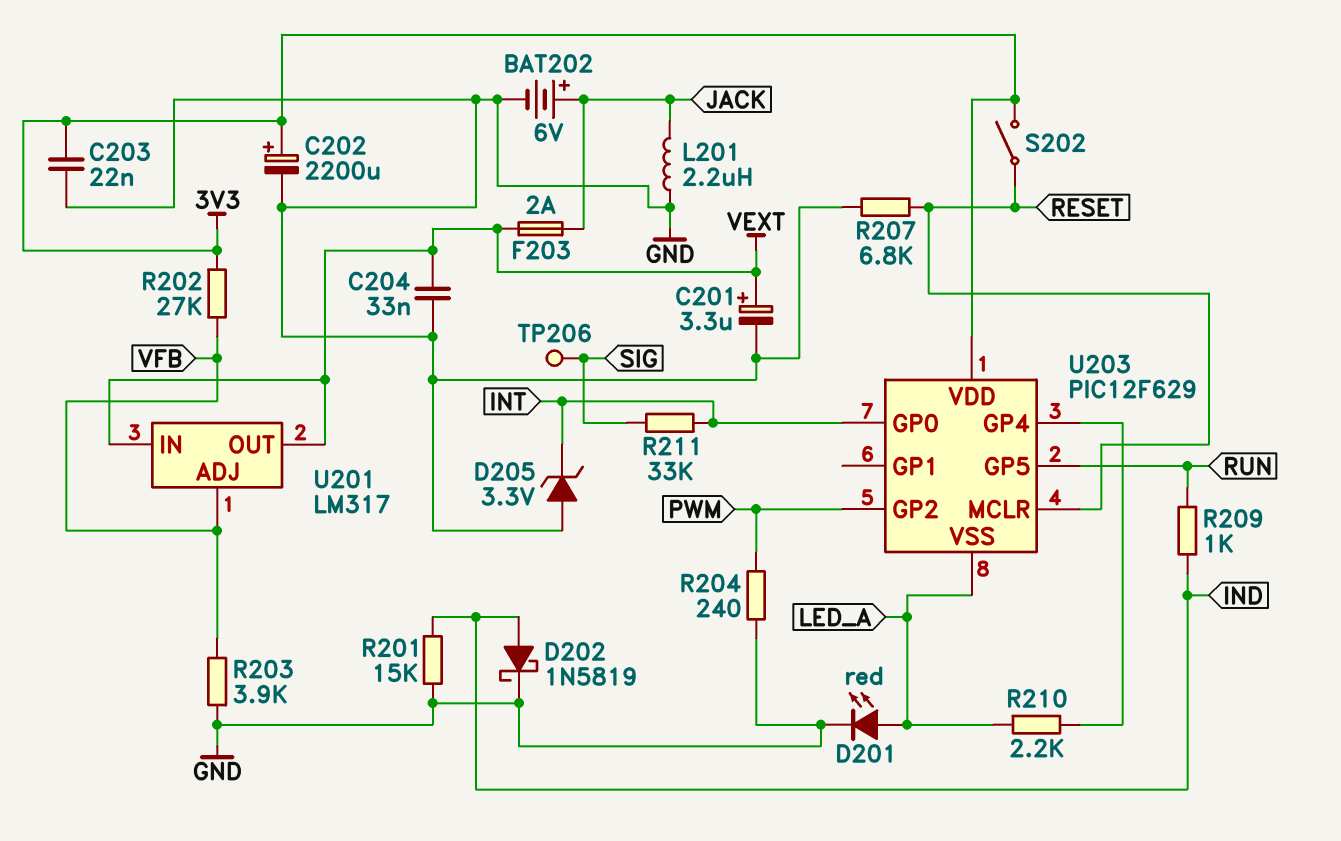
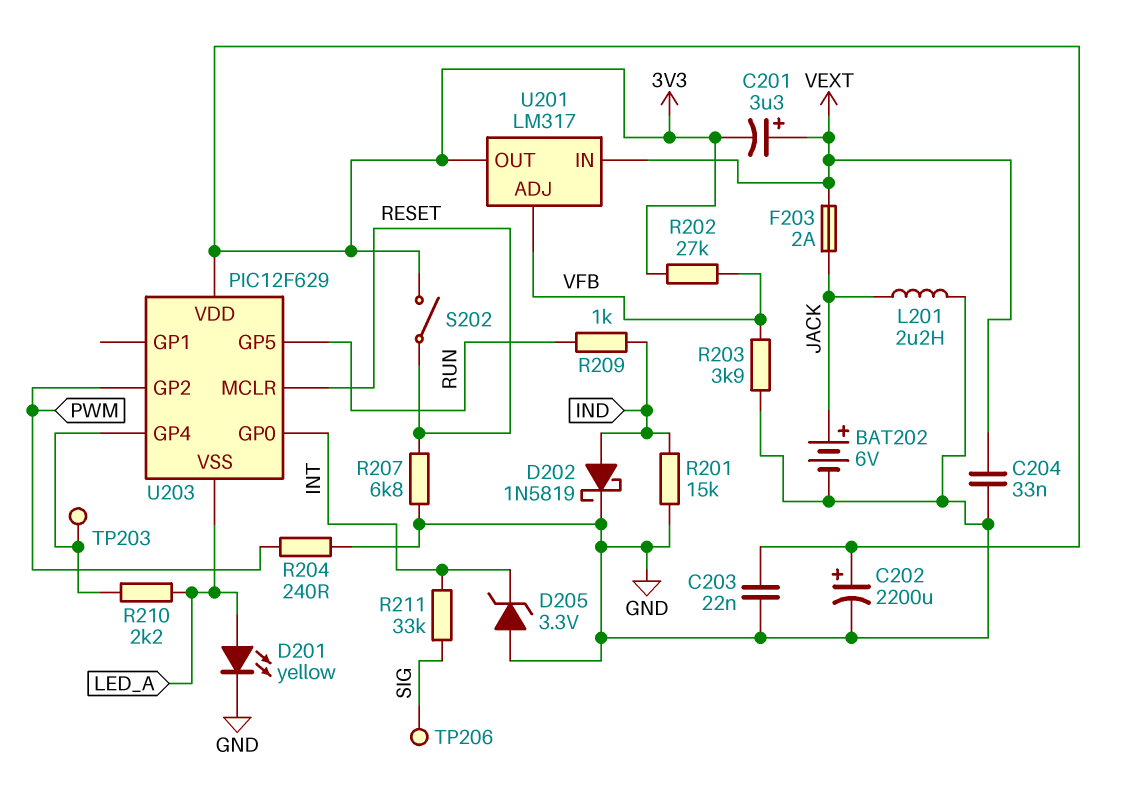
C201: 3.3uF (plus VEXT, minus GND) -> 3.3uF (plus VEXT, minus 3V3)
D201: LED red (A LED_A, K GND) -> LED yellow (A LED_A, K GND)
TP203: none -> test point (U203/GP4)
U201 pin OUT: VEXT -> 3V3

